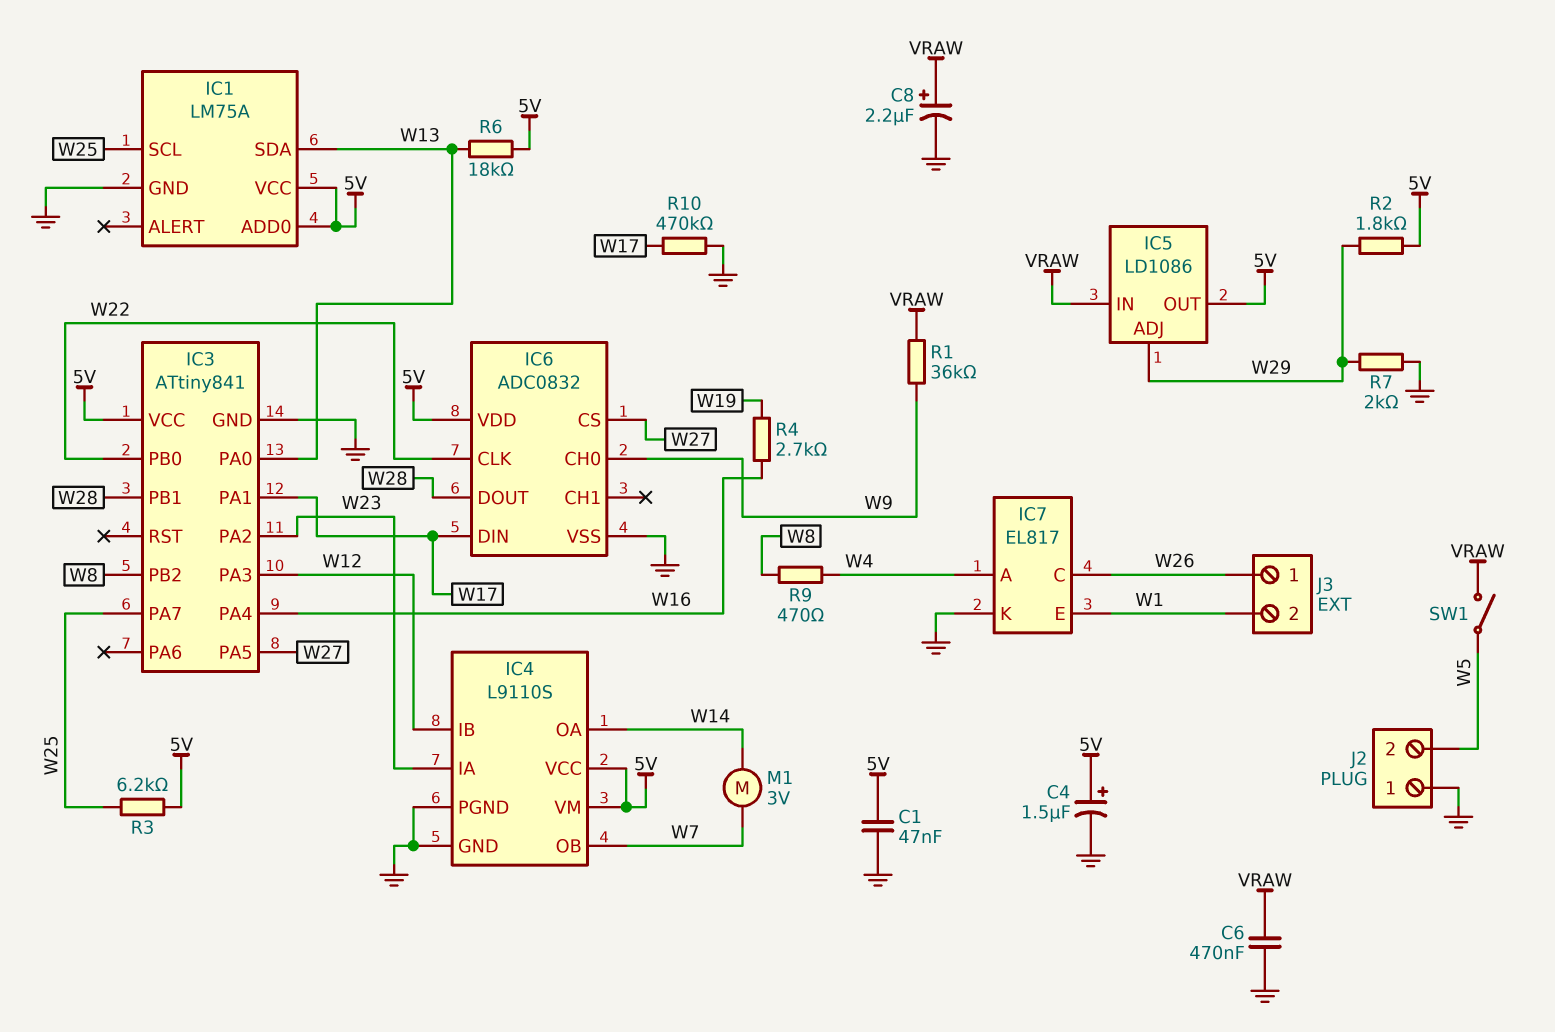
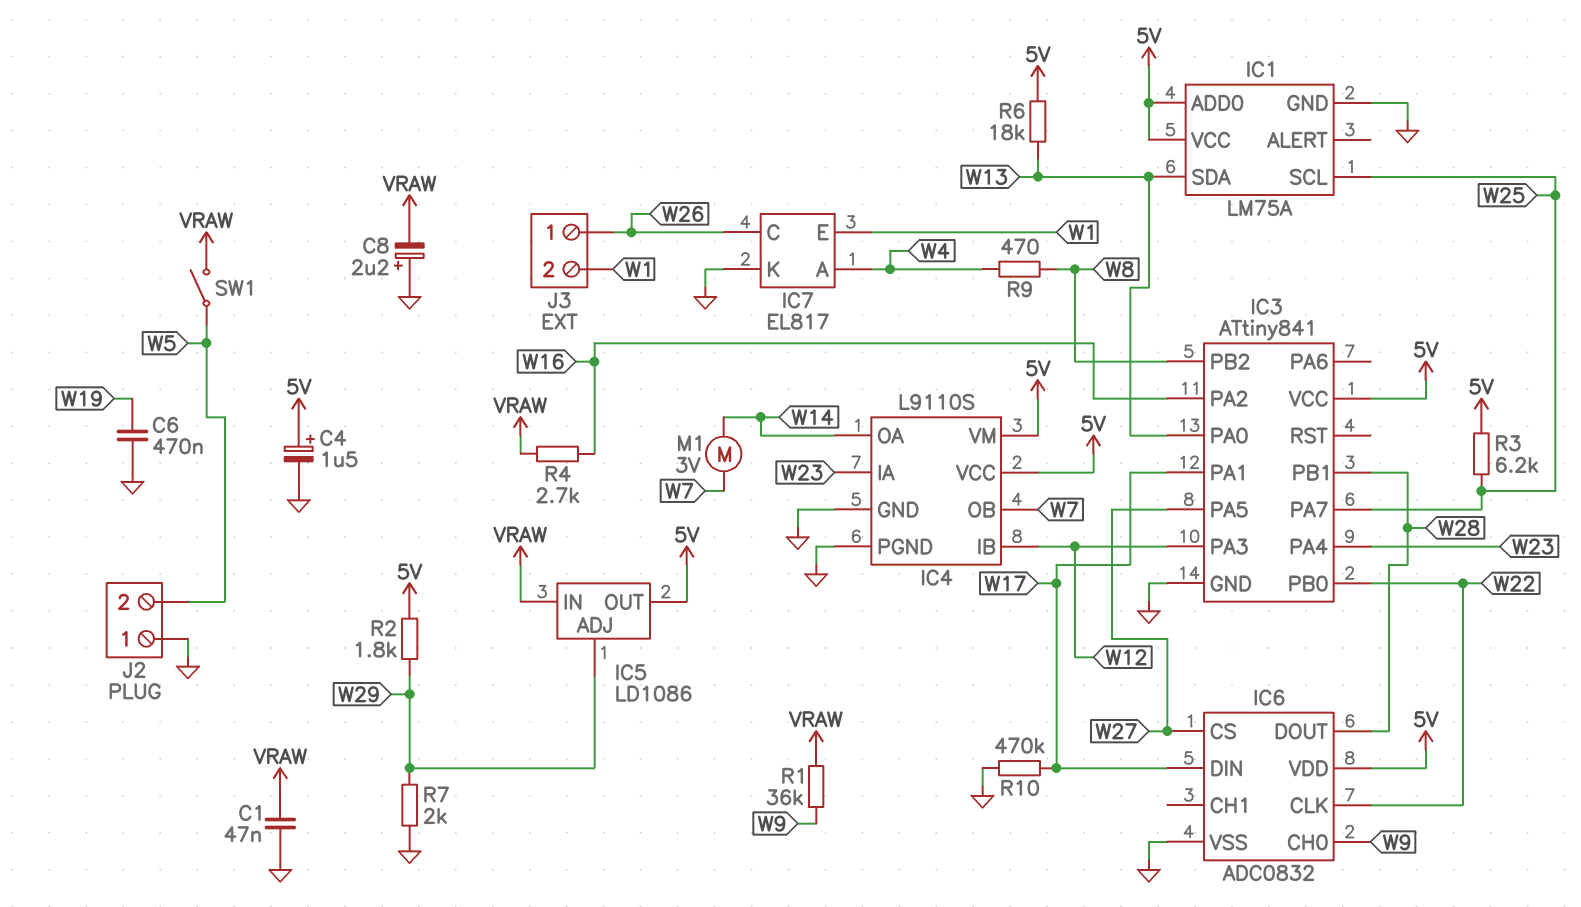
C1: 47nF (5V, GND) -> 47nF (GND, VRAW)
C6: 470nF (GND, VRAW) -> 470nF (GND, W19)
C8: 2.2uF (plus VRAW, minus GND) -> 2.2uF (plus GND, minus VRAW)
IC3 pin PA2: W23 -> W16
IC3 pin PA4: W16 -> W23
R4: 2.7k (W16, W19) -> 2.7k (VRAW, W16)

